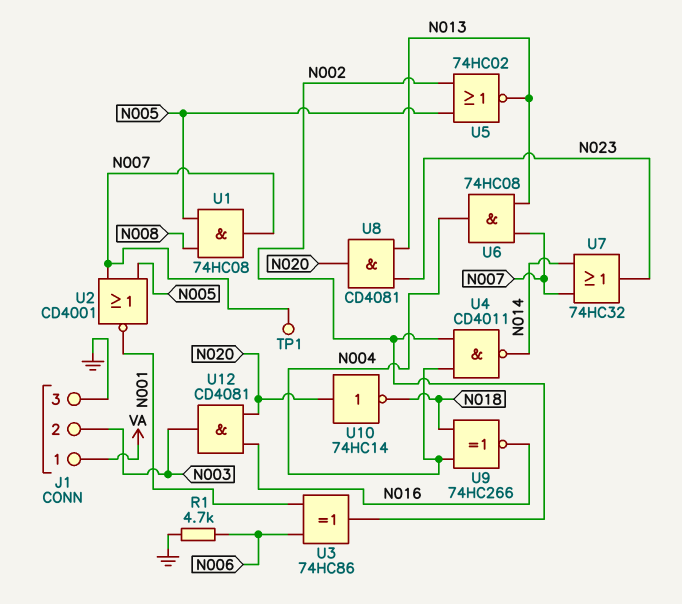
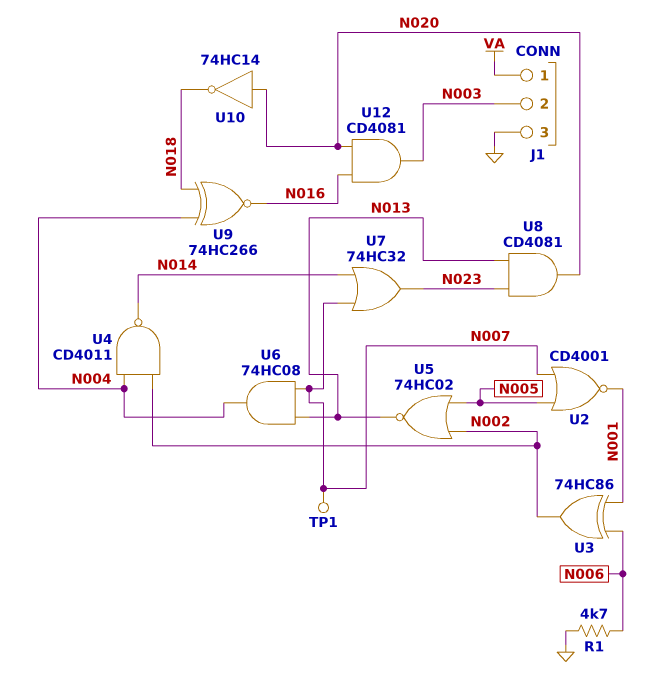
U1: AND 74HC08 (in N005, in N008, out N007) -> none

